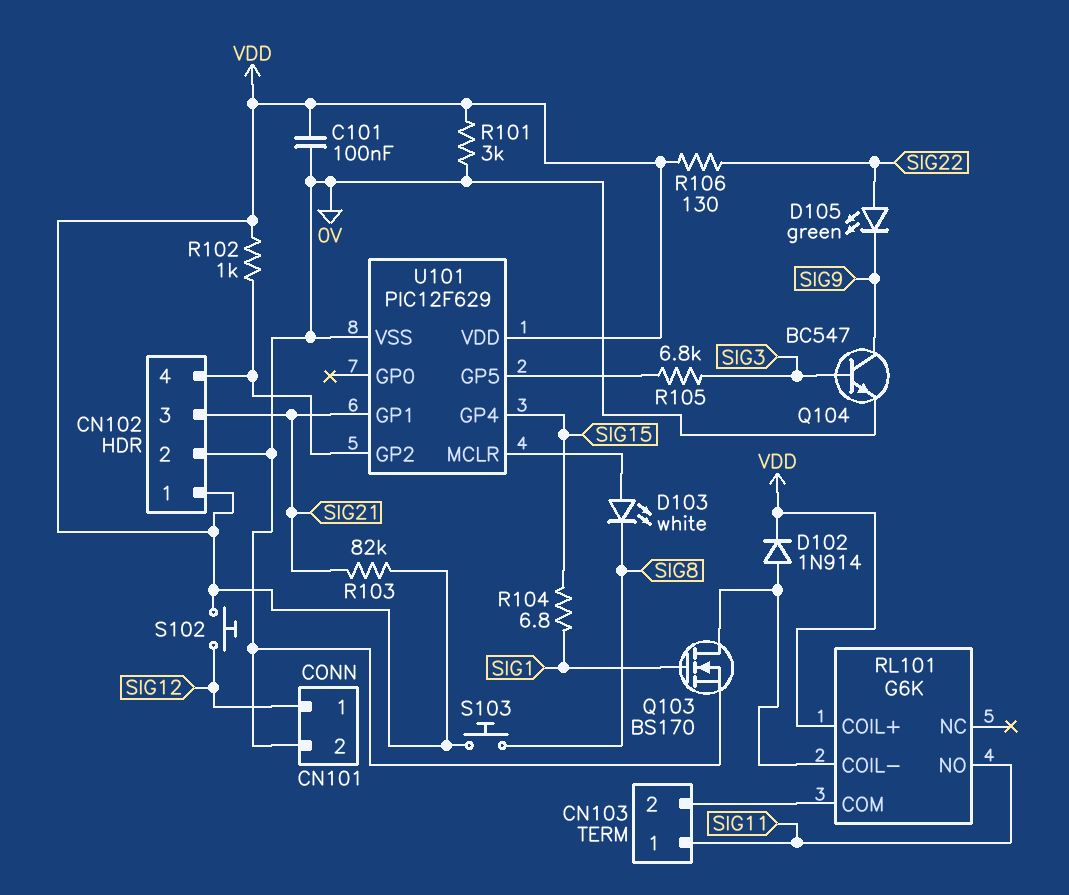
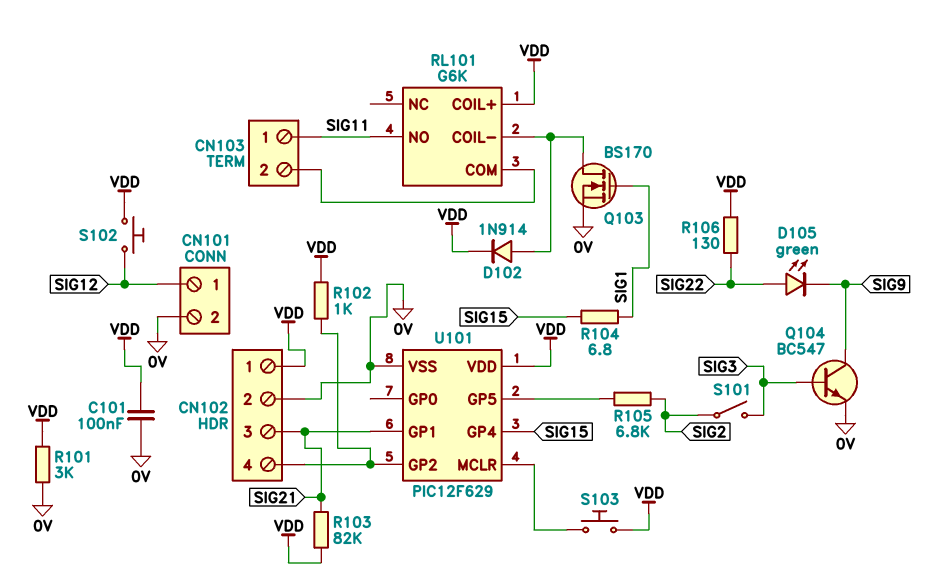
D103: LED white (A U101/MCLR, K SIG8) -> none
R105: 6.8k (SIG3, U101/GP5) -> 6.8k (SIG2, U101/GP5)
S101: none -> switch (SIG2, SIG3)
S103: button (SIG8, VDD) -> button (U101/MCLR, VDD)

